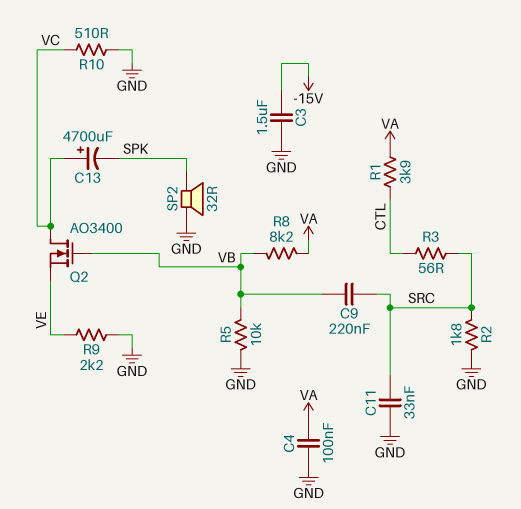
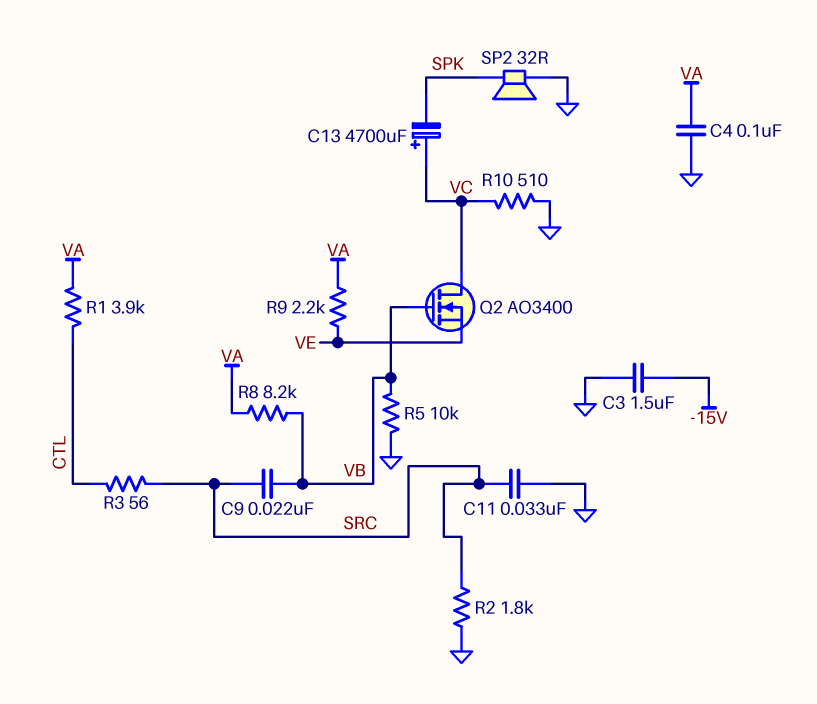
C9: 220nF (SRC, VB) -> 22nF (SRC, VB)
R9: 2.2k (GND, VE) -> 2.2k (VA, VE)

